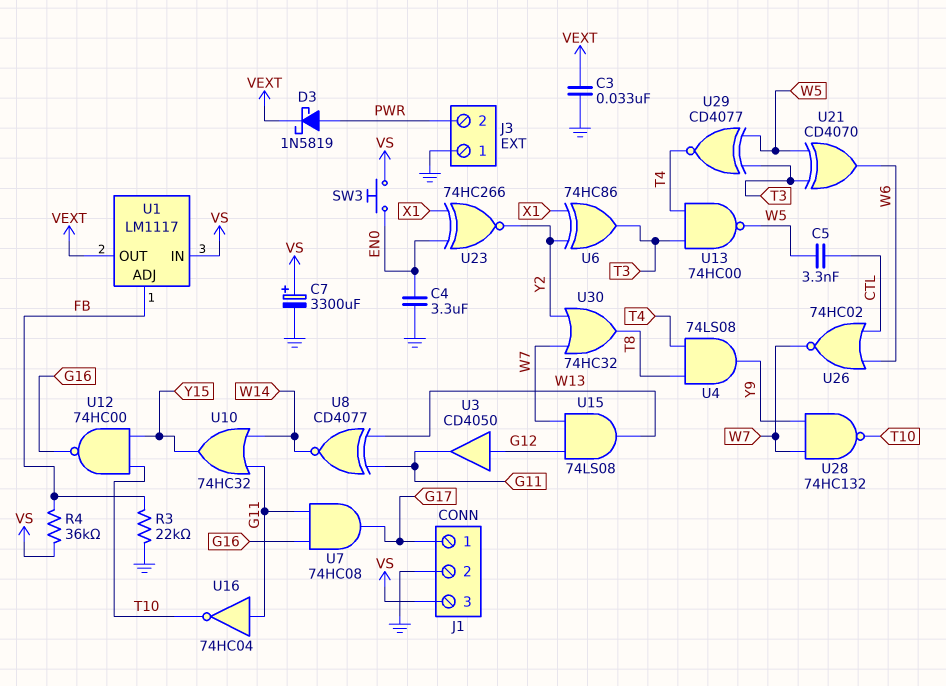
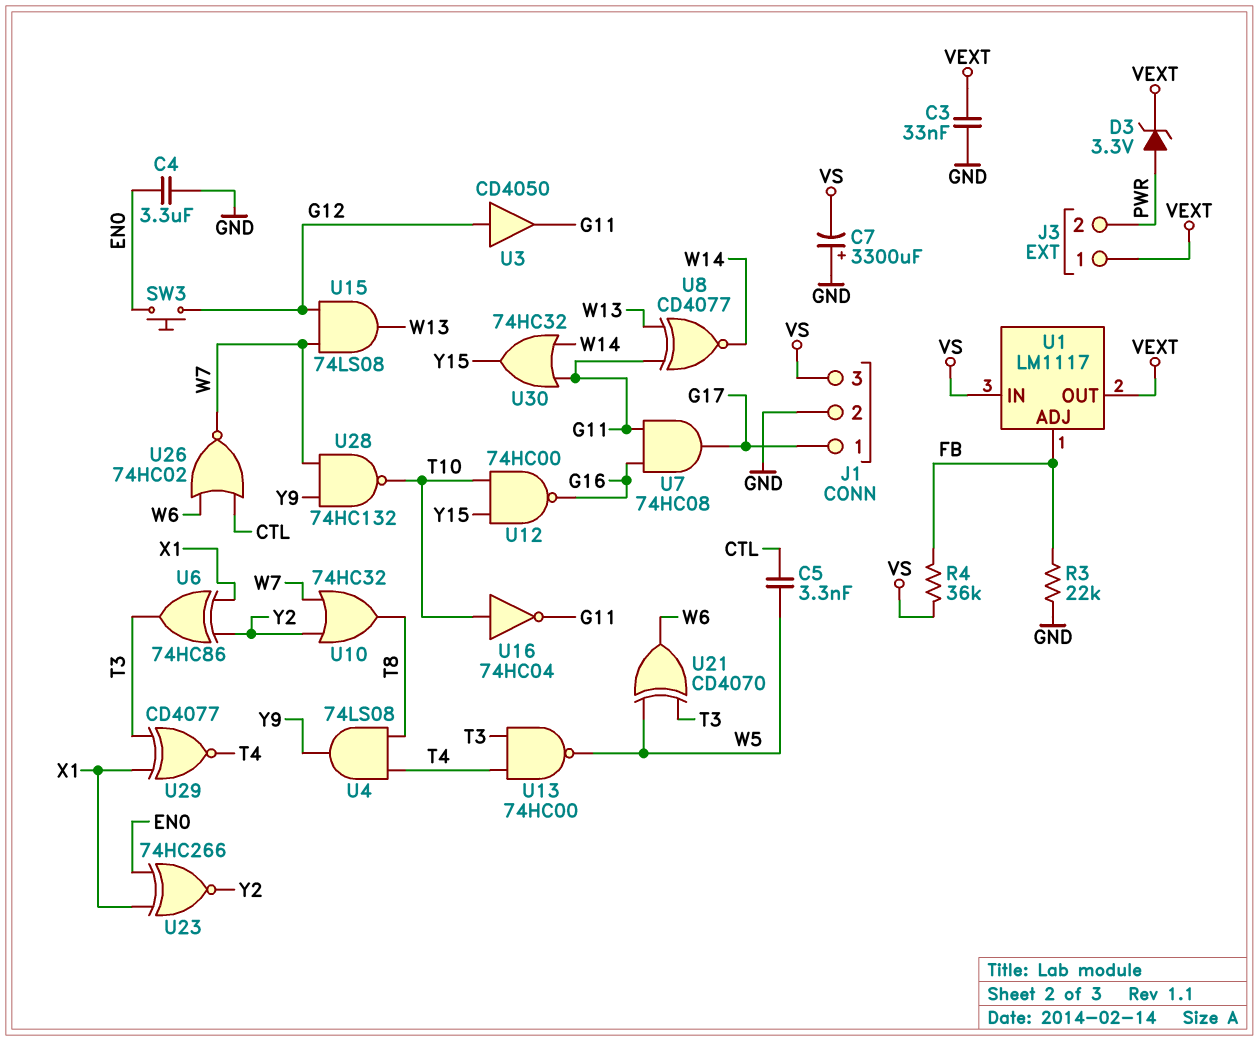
C7: 3300uF (plus VS, minus GND) -> 3300uF (plus GND, minus VS)
D3: schottky 1N5819 (A PWR, K VEXT) -> zener 3.3V (A PWR, K VEXT)
J3 pin 1: GND -> VEXT
SW3: button (EN0, VS) -> button (EN0, G12)
U10: OR 74HC32 (in G11, in W14, out Y15) -> OR 74HC32 (in W7, in Y2, out T8)
U16: NOT 74HC04 (in G11, out T10) -> NOT 74HC04 (in T10, out G11)
U29: XNOR CD4077 (in T3, in W5, out T4) -> XNOR CD4077 (in T3, in X1, out T4)
U30: OR 74HC32 (in W7, in Y2, out T8) -> OR 74HC32 (in G11, in W14, out Y15)

